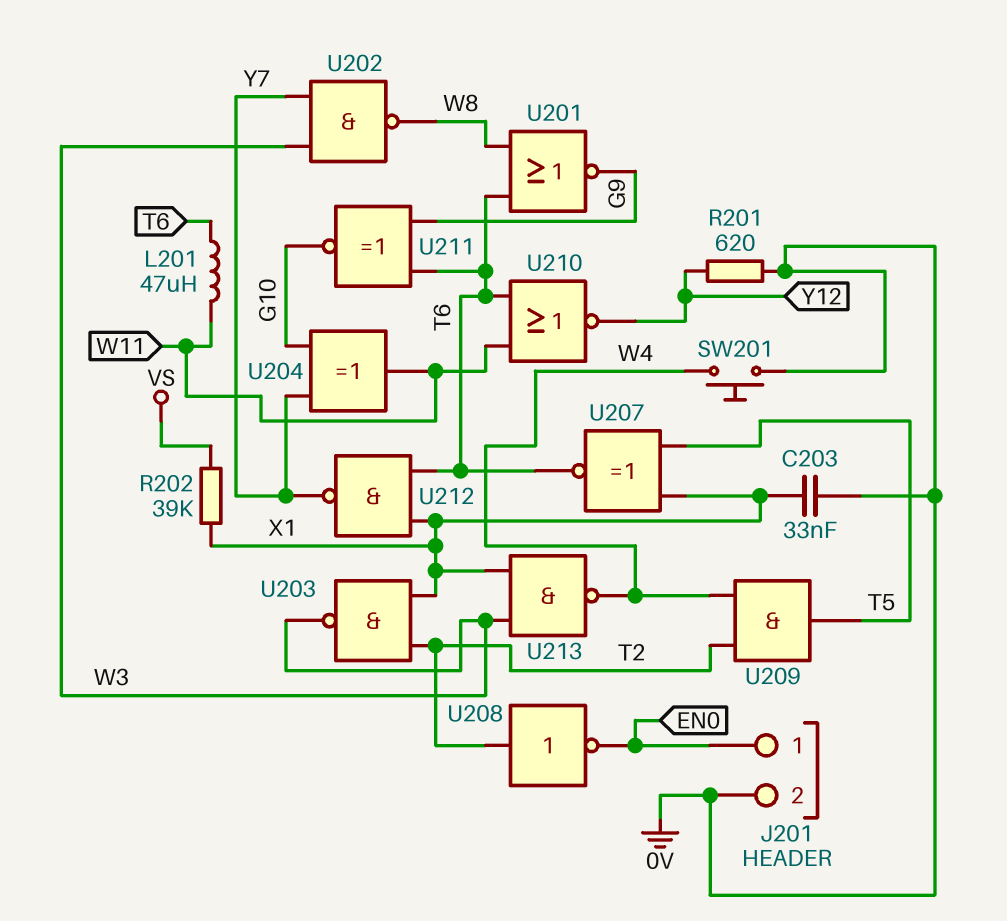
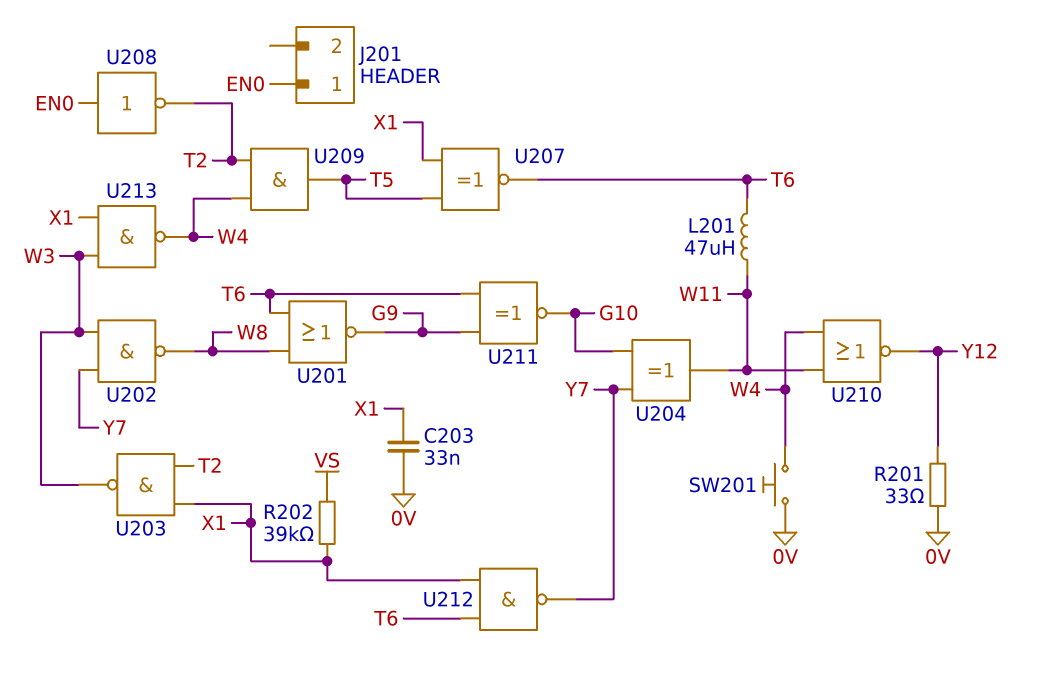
J201 pin 2: 0V -> none
R201: 620 (0V, Y12) -> 33 (0V, Y12)
U208: NOT (in T2, out EN0) -> NOT (in EN0, out T2)
U210: NOR (in T6, in W11, out Y12) -> NOR (in W4, in W11, out Y12)

